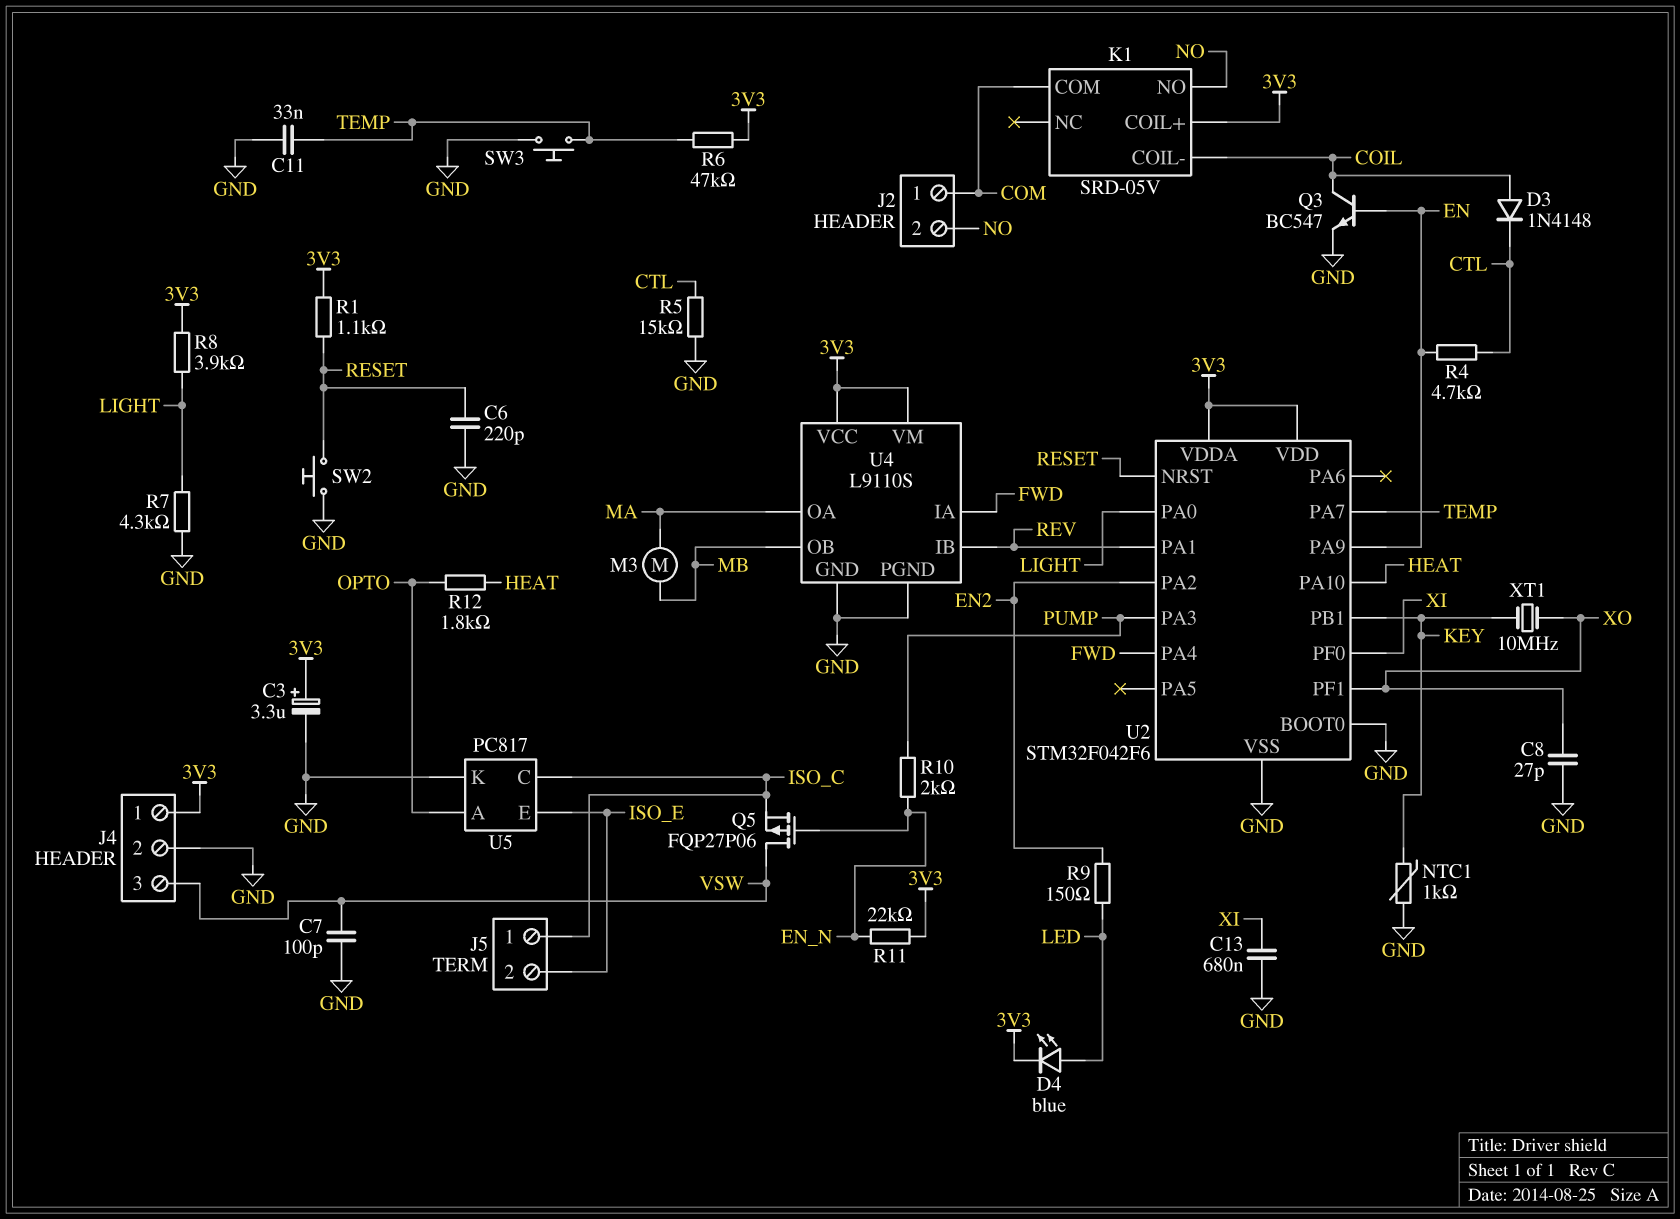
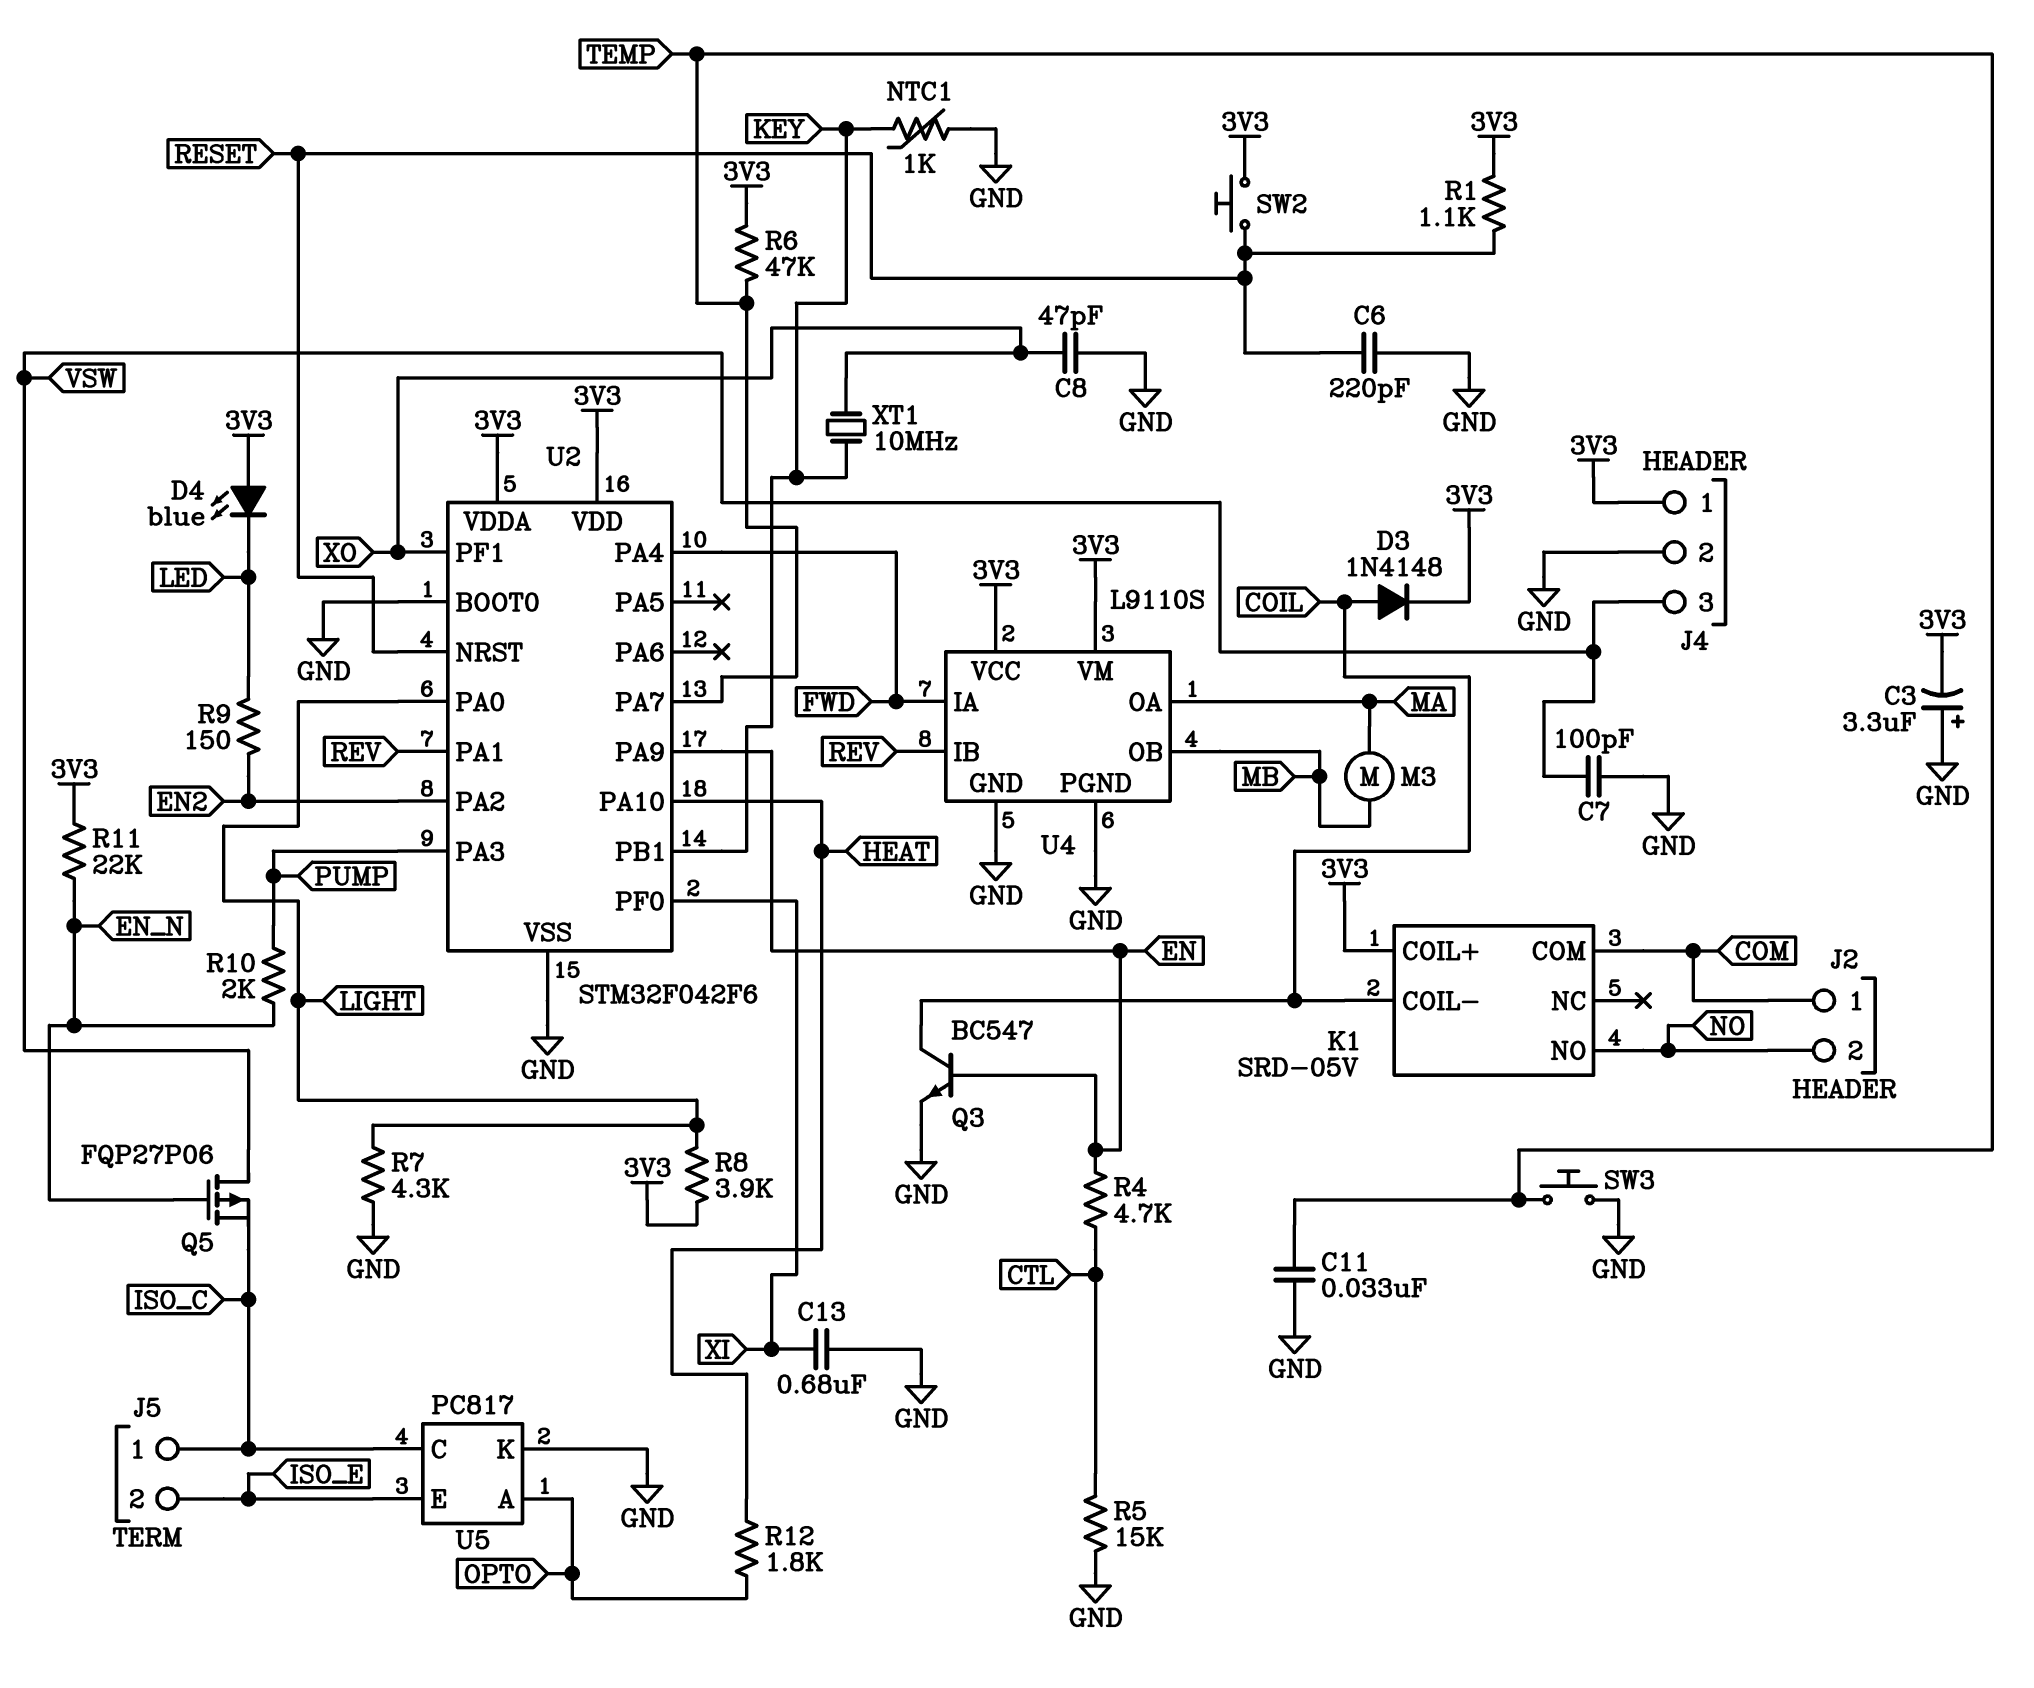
C3: 3.3uF (plus 3V3, minus GND) -> 3.3uF (plus GND, minus 3V3)
C8: 27pF (GND, XO) -> 47pF (GND, XO)
D3: diode 1N4148 (A COIL, K CTL) -> diode 1N4148 (A COIL, K 3V3)
D4: LED blue (A LED, K 3V3) -> LED blue (A 3V3, K LED)
SW2: button (GND, RESET) -> button (3V3, RESET)

